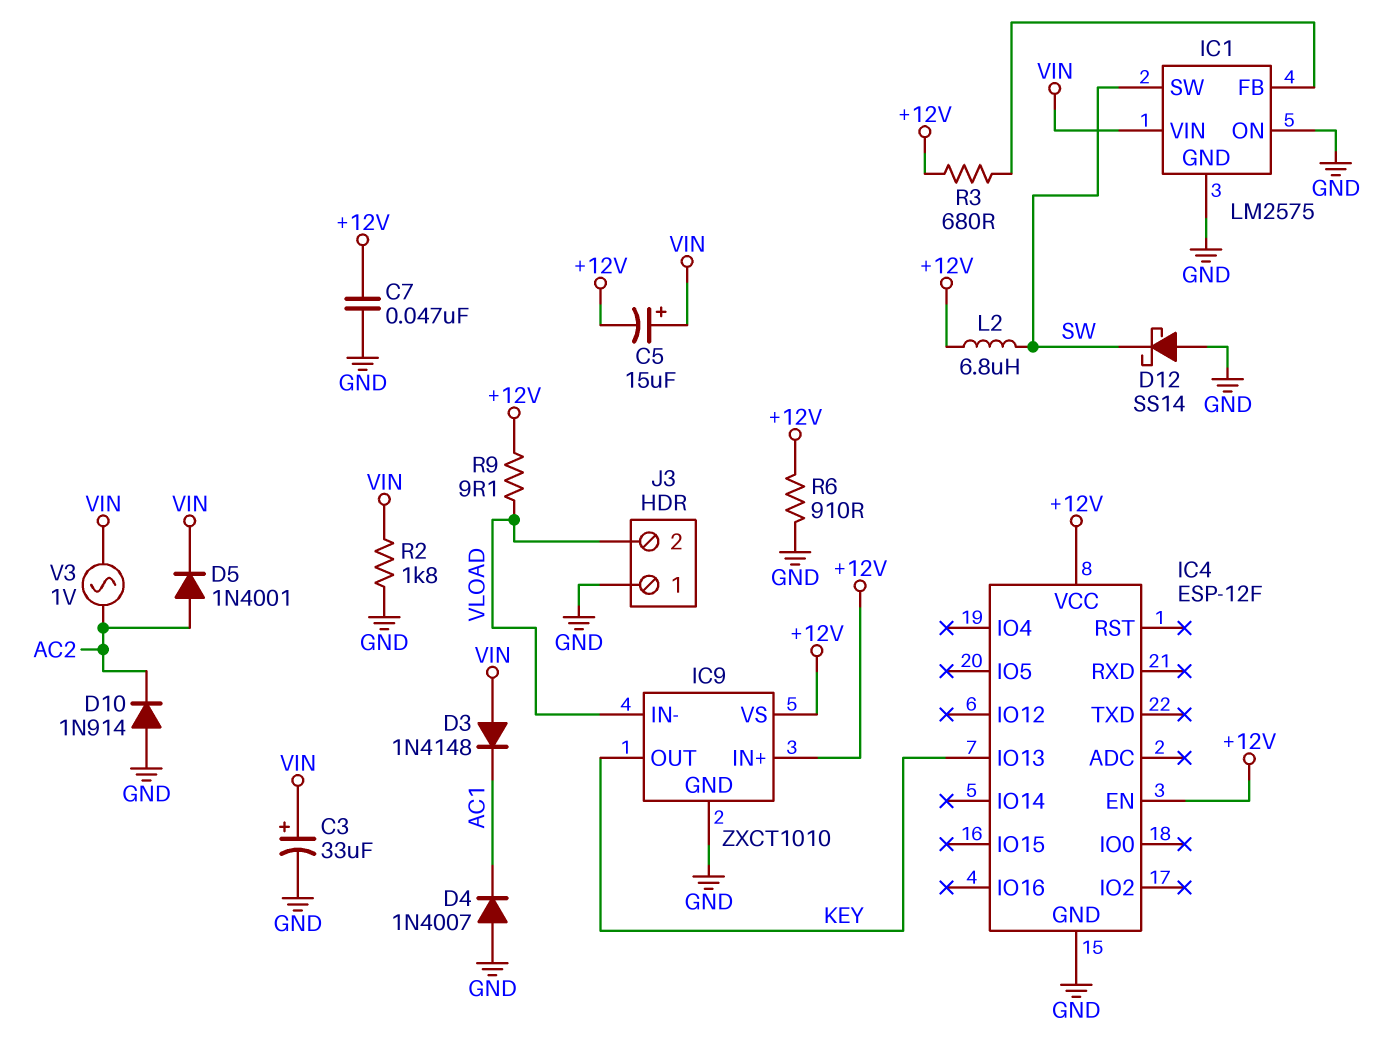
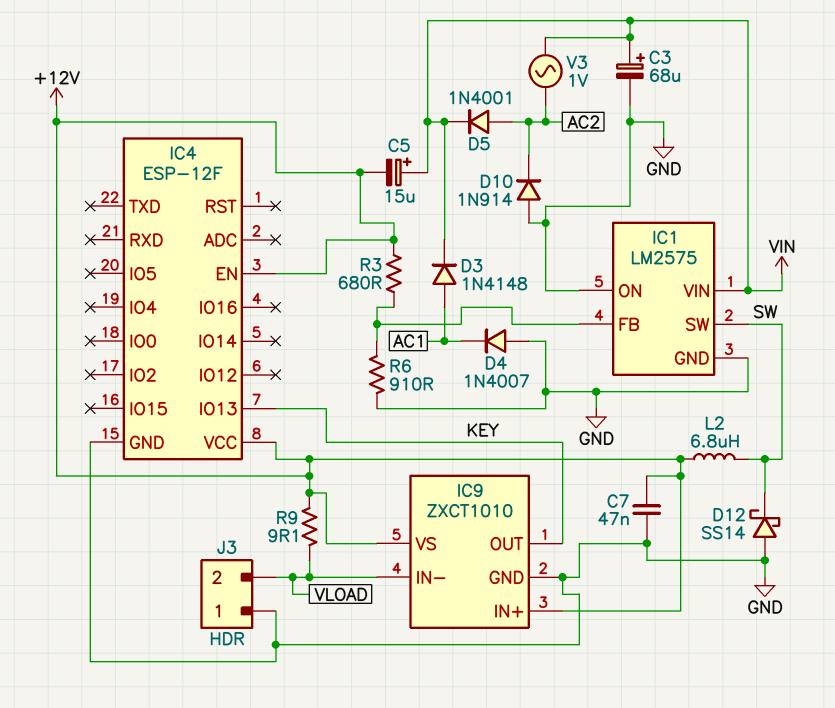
C3: 33uF (plus VIN, minus GND) -> 68uF (plus VIN, minus GND)
D3: diode 1N4148 (A VIN, K AC1) -> diode 1N4148 (A AC1, K VIN)
R2: 1.8k (GND, VIN) -> none
R6: 910 (+12V, GND) -> 910 (GND, IC1/FB)

